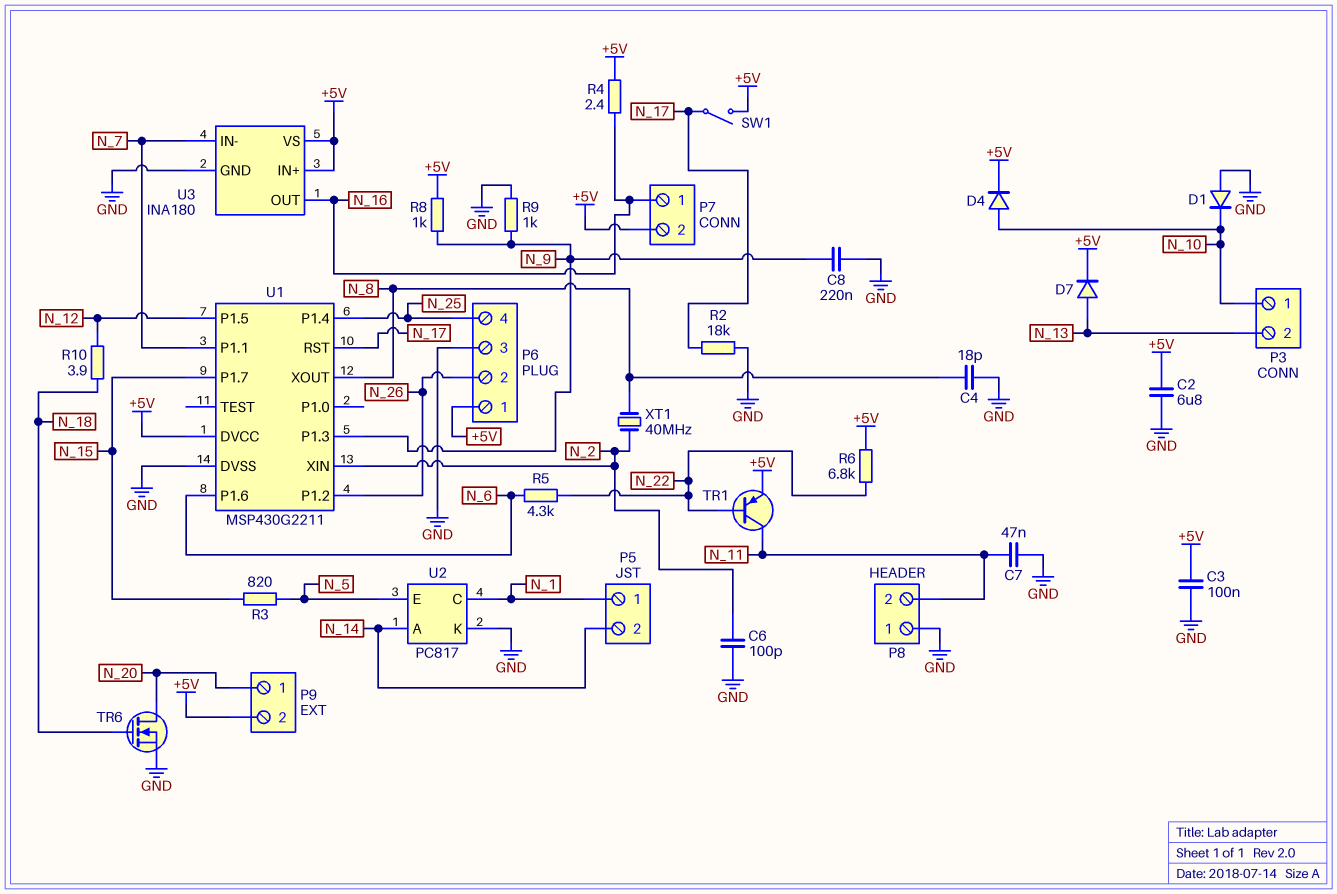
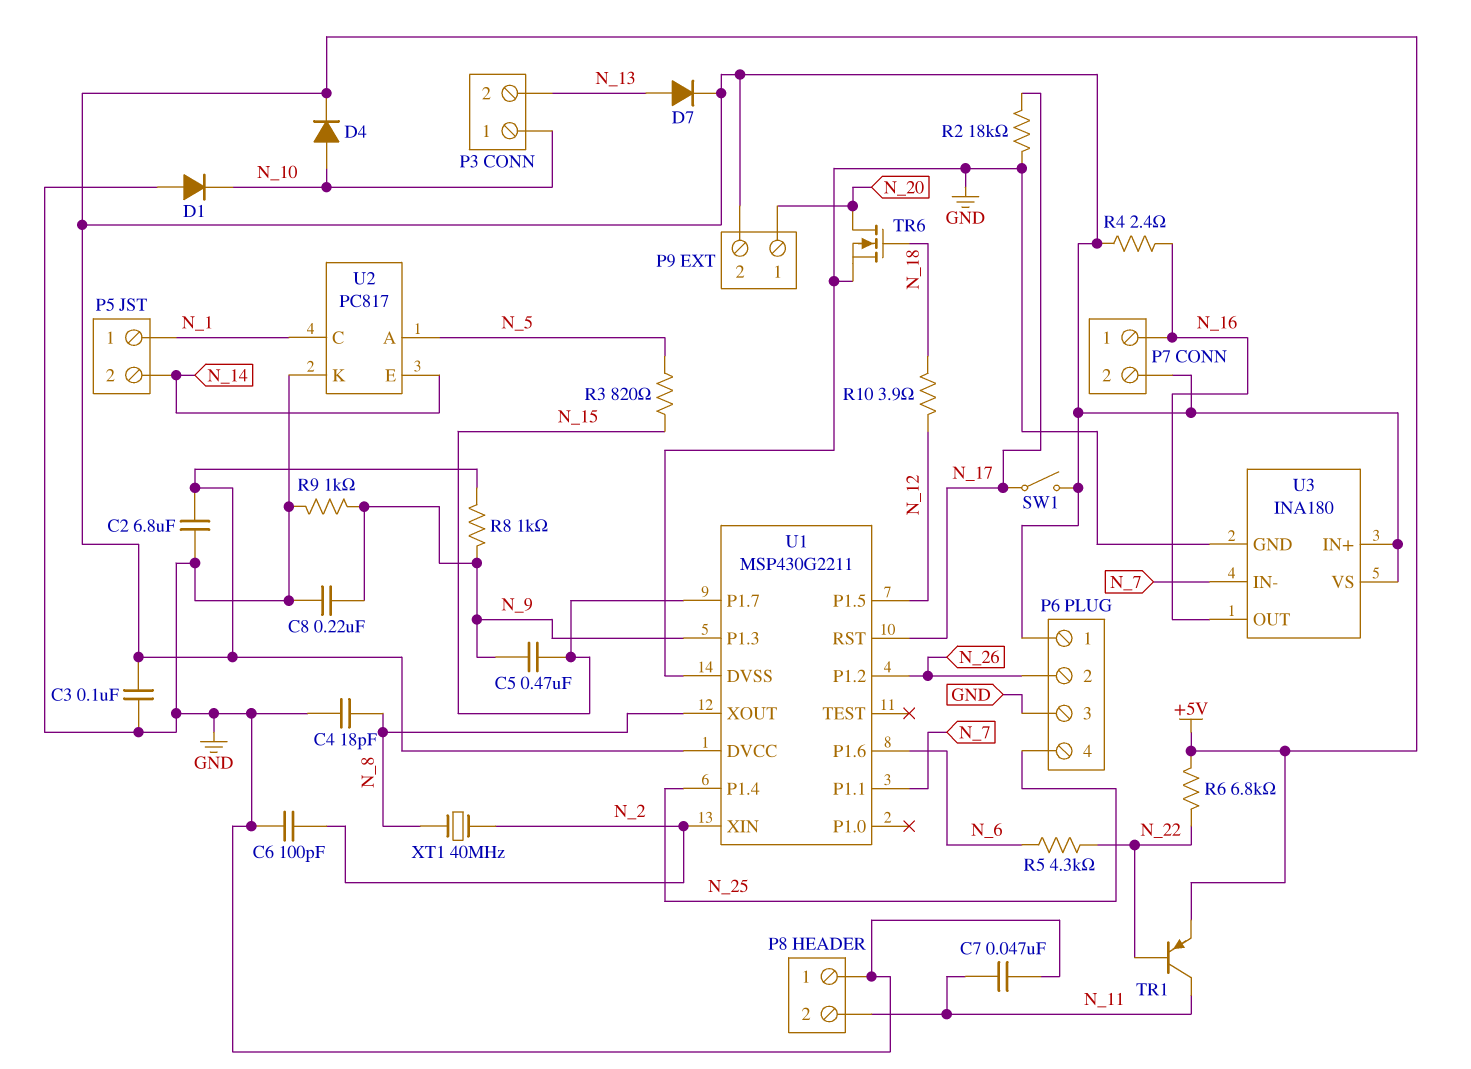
C5: none -> 470nF (N_9, N_15)
U2 pin A: N_14 -> N_5
U2 pin E: N_5 -> N_14

